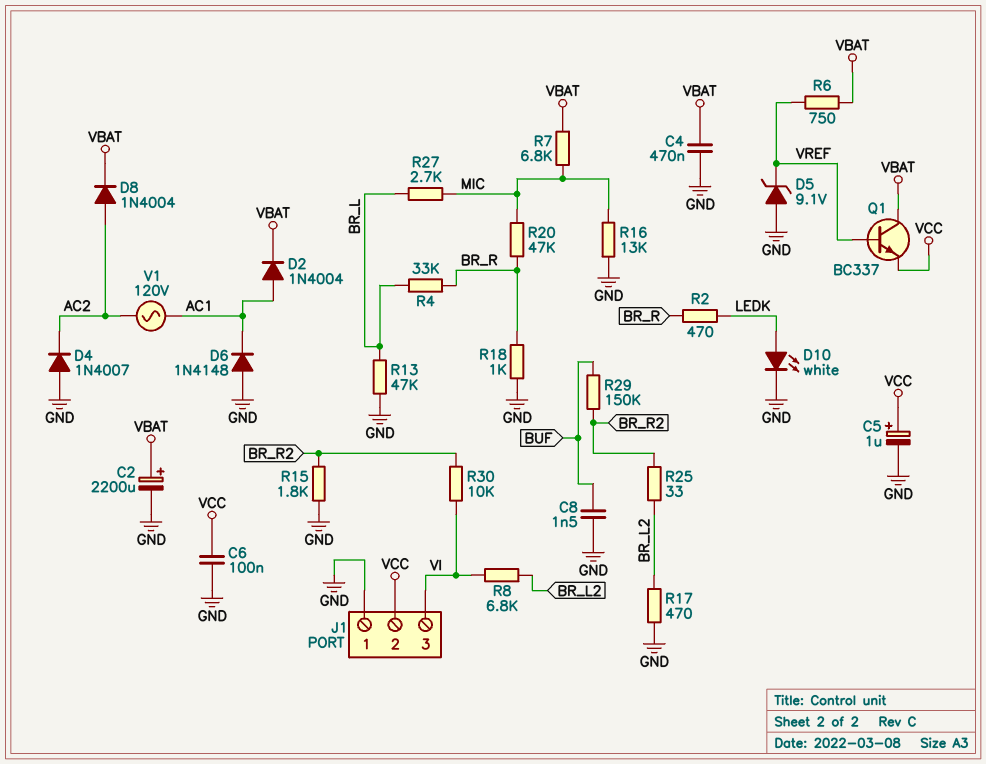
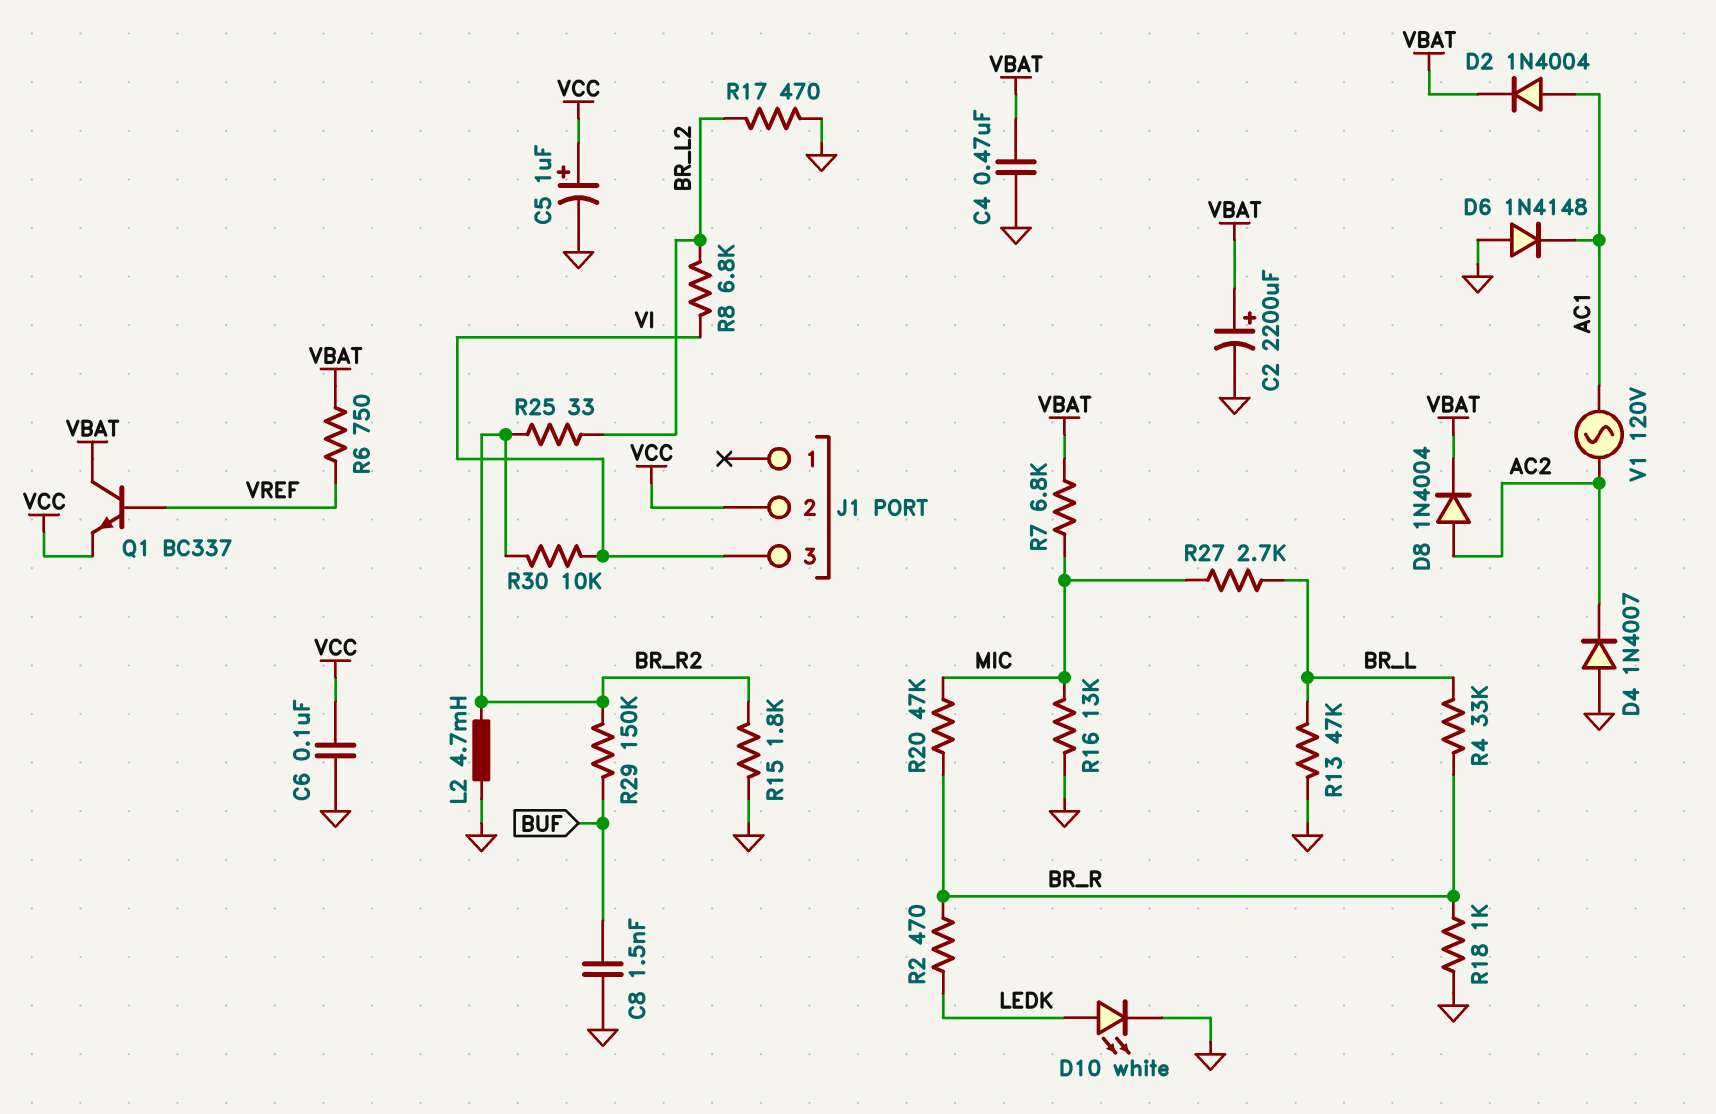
D5: zener 9.1V (A GND, K VREF) -> none
J1 pin 1: GND -> none
L2: none -> 4.7mH (BR_R2, GND)

